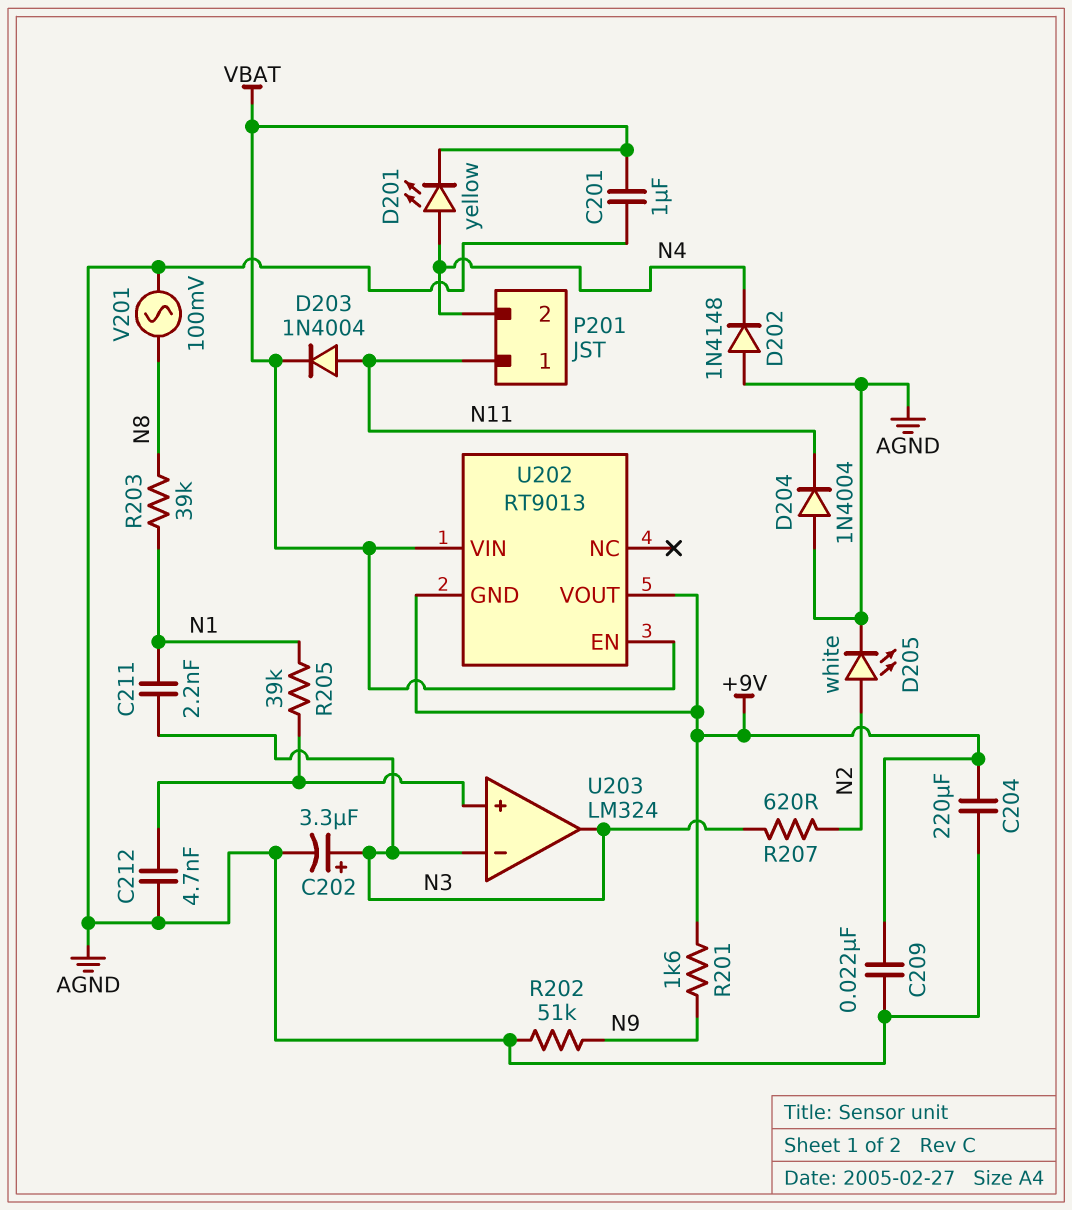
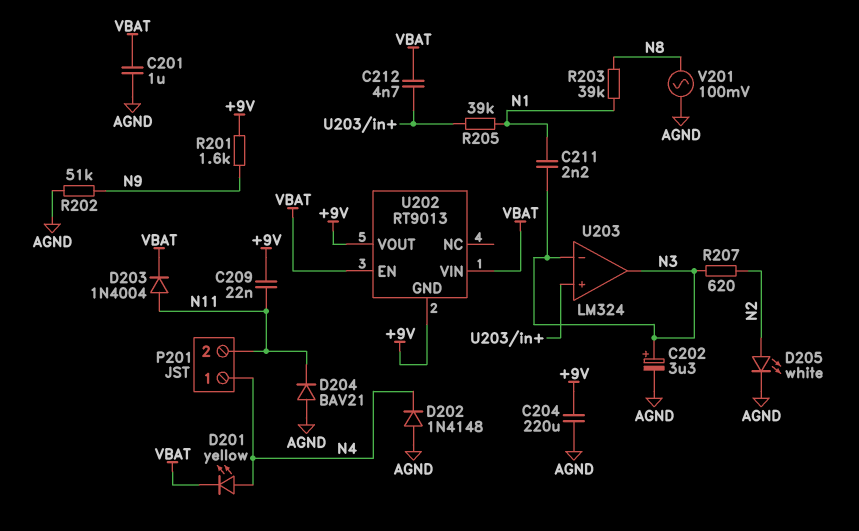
C209: 22nF (+9V, AGND) -> 22nF (+9V, N11)
C212: 4.7nF (AGND, U203/in+) -> 4.7nF (U203/in+, VBAT)
D204: diode 1N4004 (A AGND, K N11) -> diode BAV21 (A AGND, K N11)
P201 pin 1: N11 -> N4
P201 pin 2: N4 -> N11

